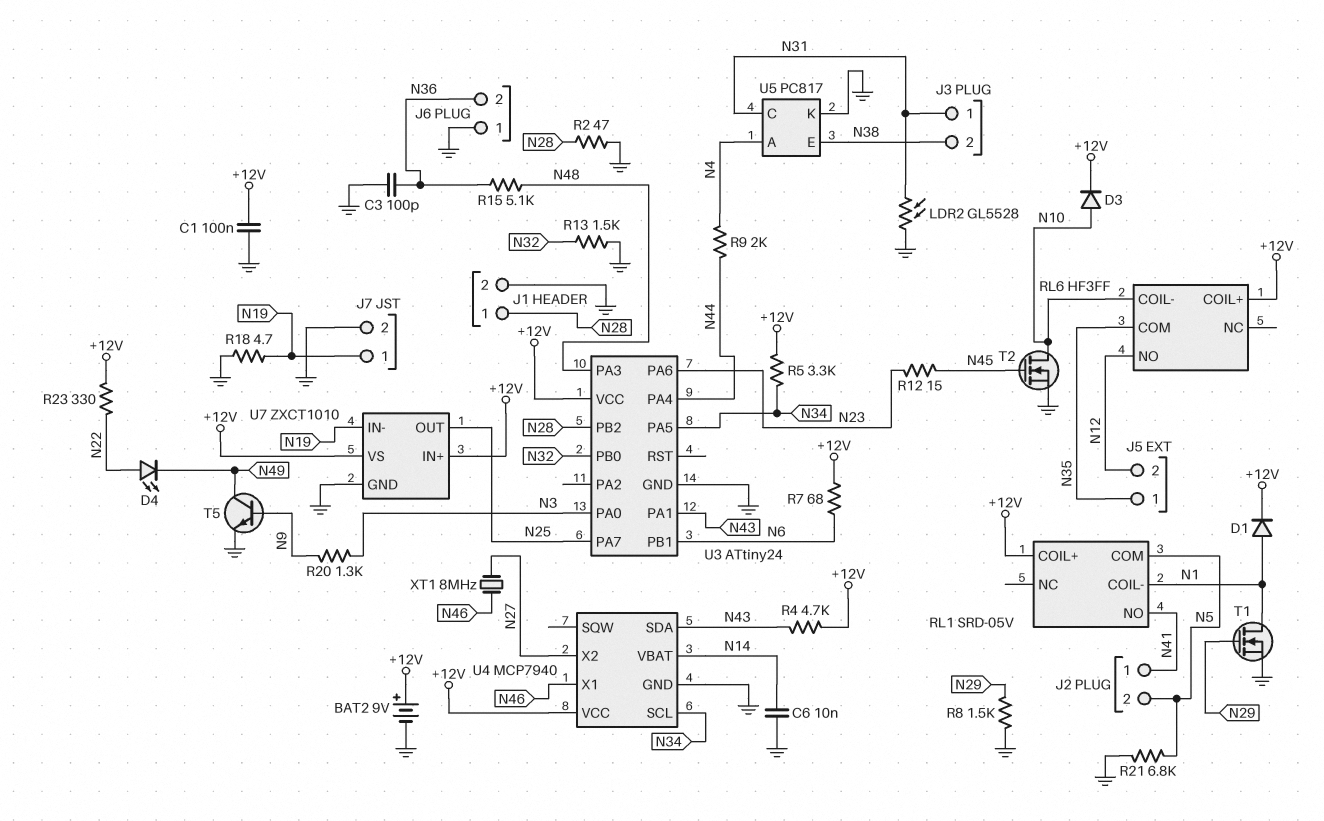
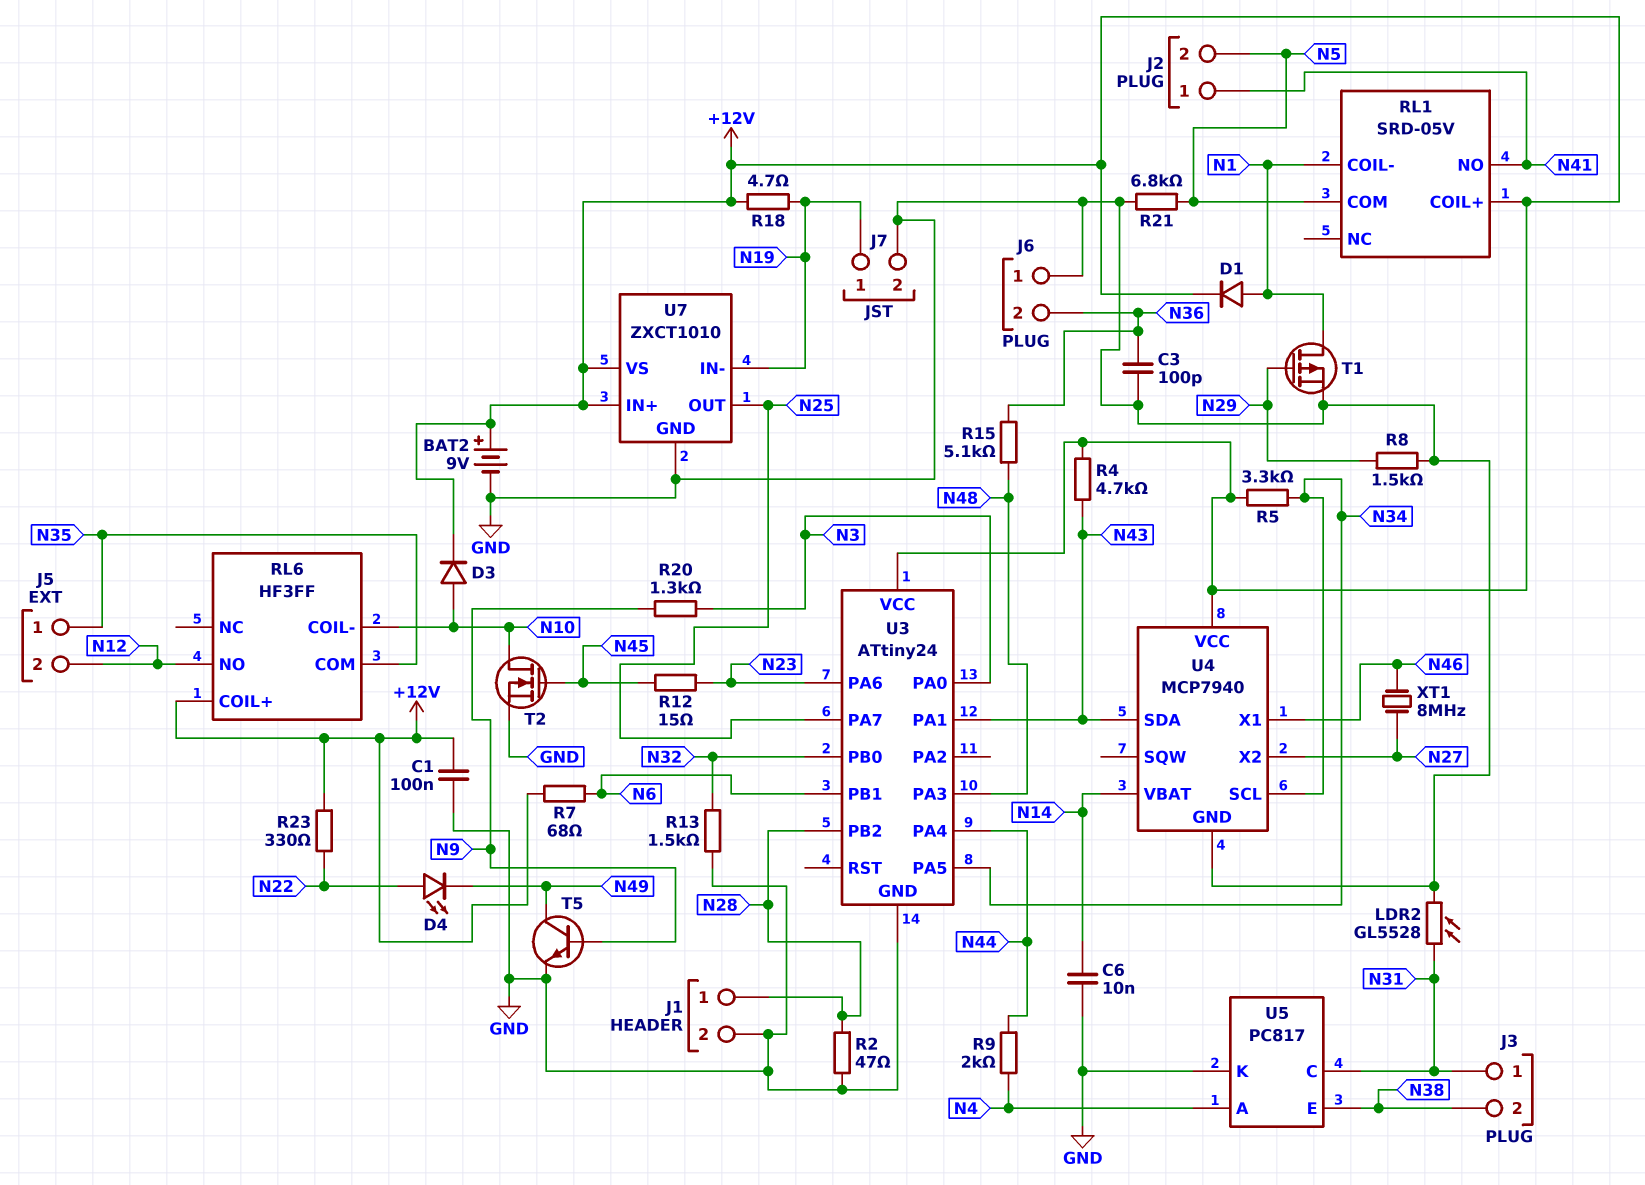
R18: 4.7 (GND, N19) -> 4.7 (+12V, N19)
T1: NMOS (G N29, D N1, S GND) -> PMOS (G N29, D N1, S GND)

